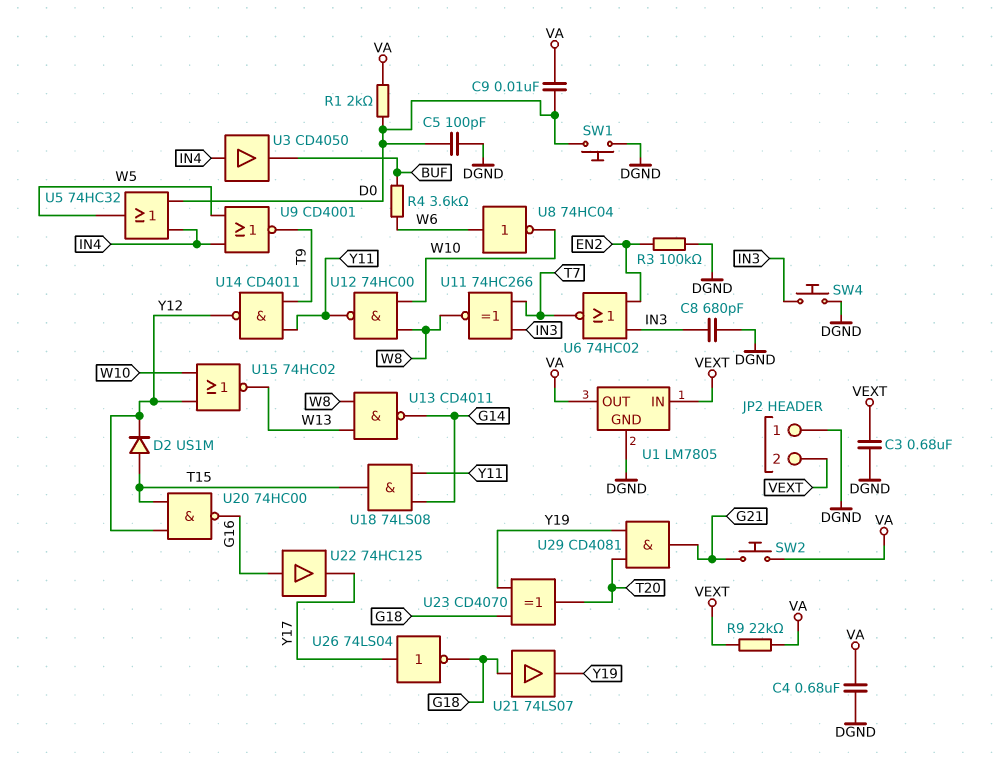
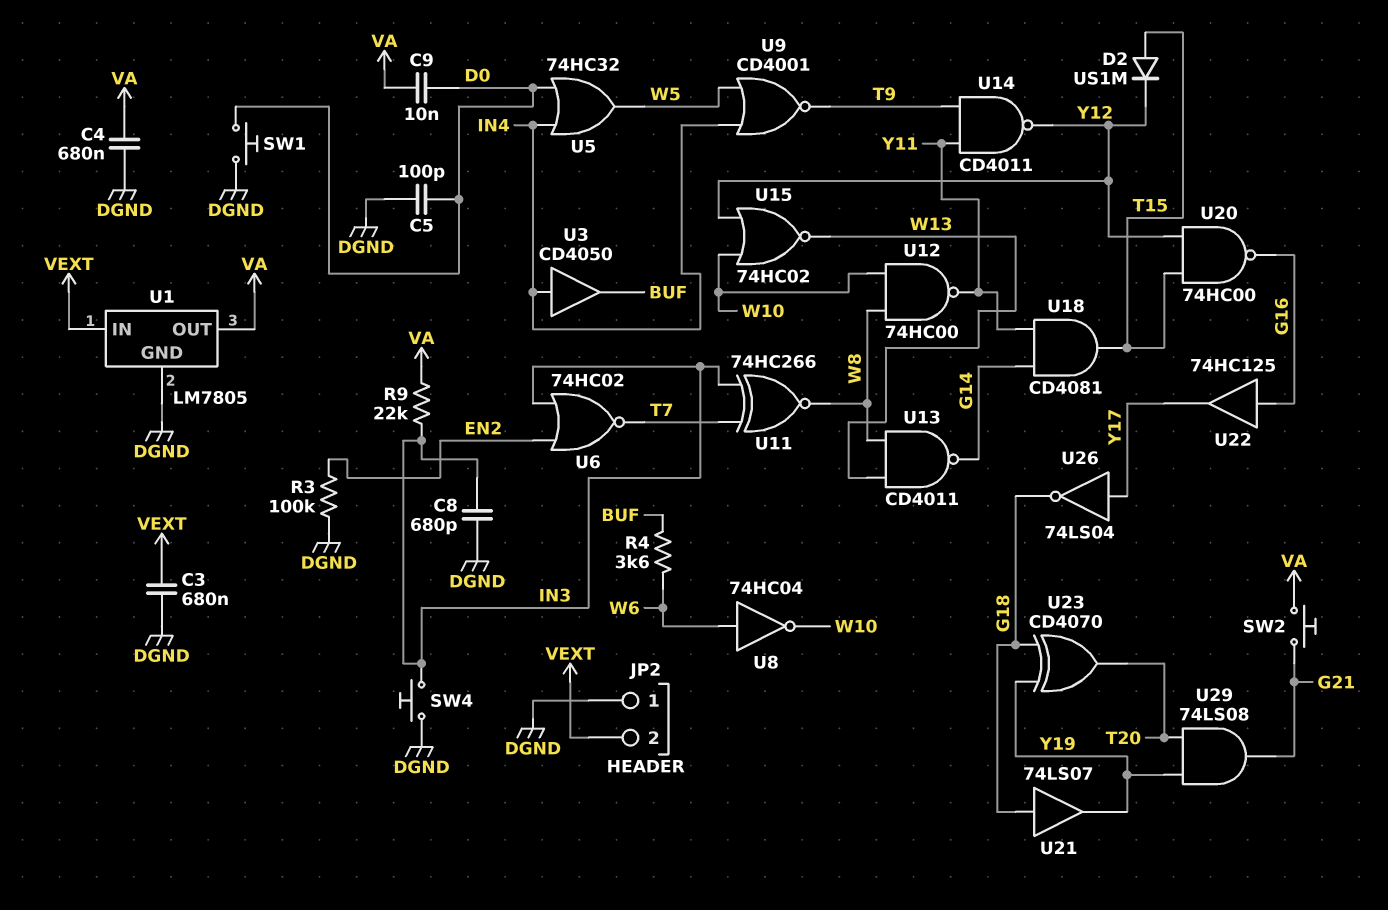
R1: 2k (D0, VA) -> none
R9: 22k (VA, VEXT) -> 22k (IN3, VA)
U18: AND 74LS08 (in G14, in Y11, out T15) -> AND CD4081 (in G14, in Y11, out T15)
U29: AND CD4081 (in T20, in Y19, out G21) -> AND 74LS08 (in T20, in Y19, out G21)

